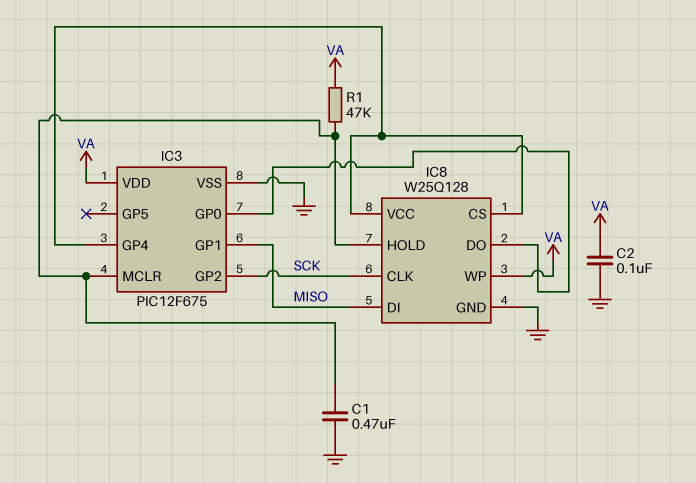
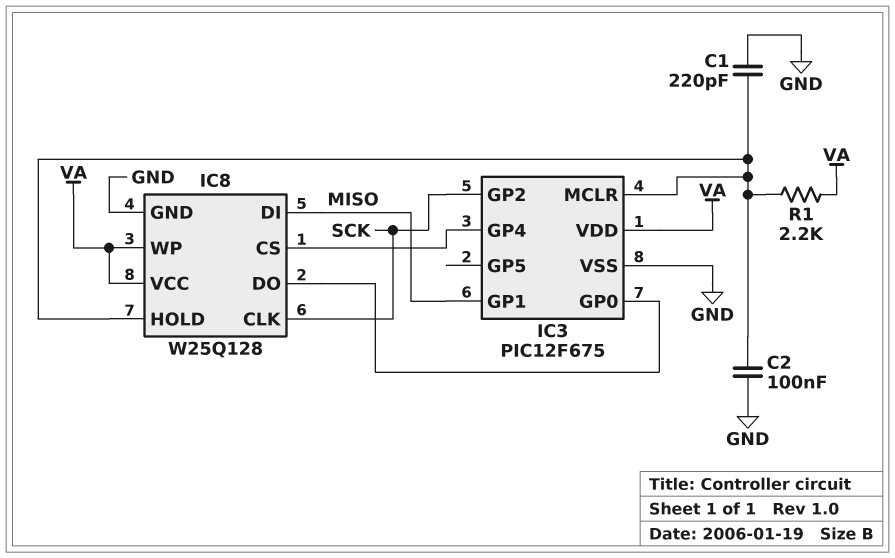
C1: 470nF (GND, IC3/MCLR) -> 220pF (GND, IC3/MCLR)
C2: 100nF (GND, VA) -> 100nF (GND, IC3/MCLR)
IC8 pin VCC: IC3/GP4 -> VA
R1: 47k (IC3/MCLR, VA) -> 2.2k (IC3/MCLR, VA)

